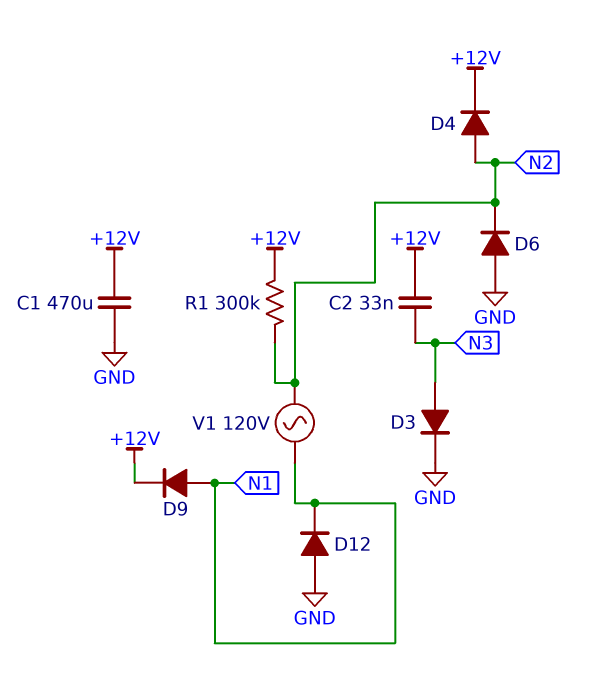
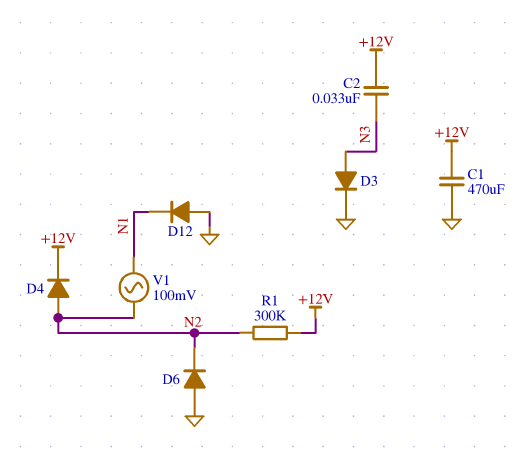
D9: diode (A N1, K +12V) -> none
V1: AC 120V (N1, N2) -> AC 100mV (N1, N2)

